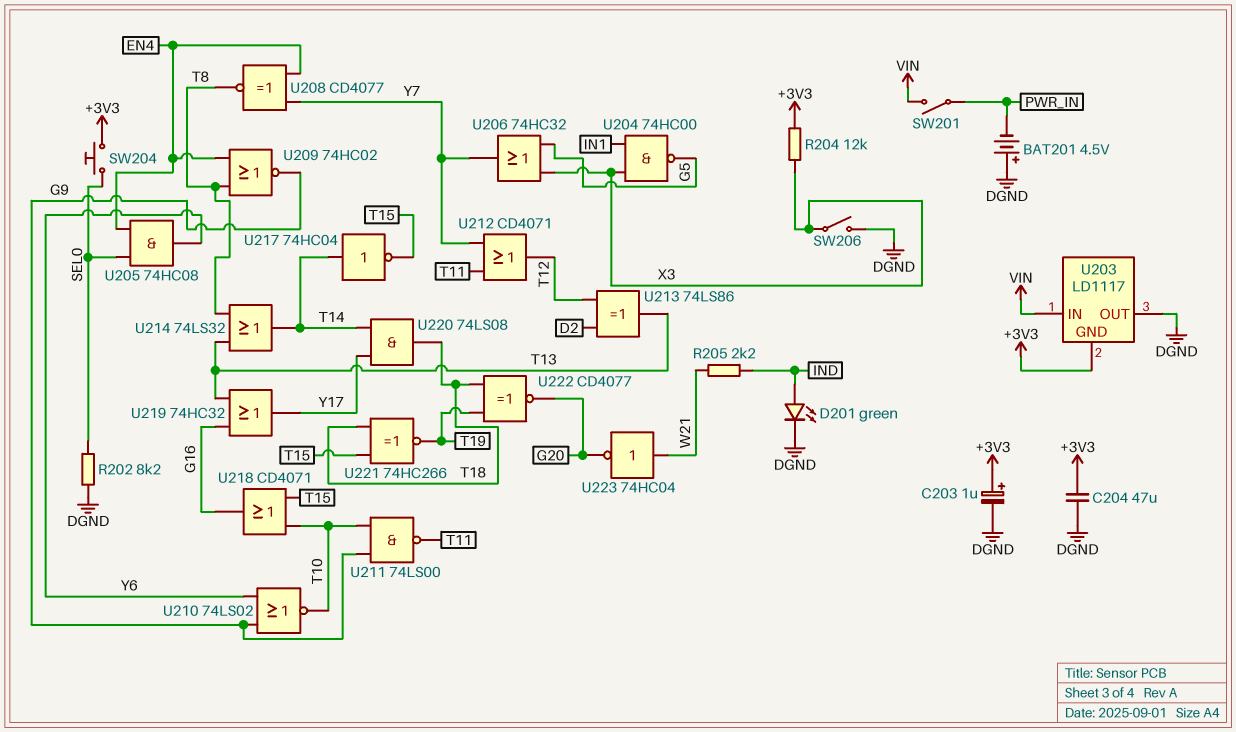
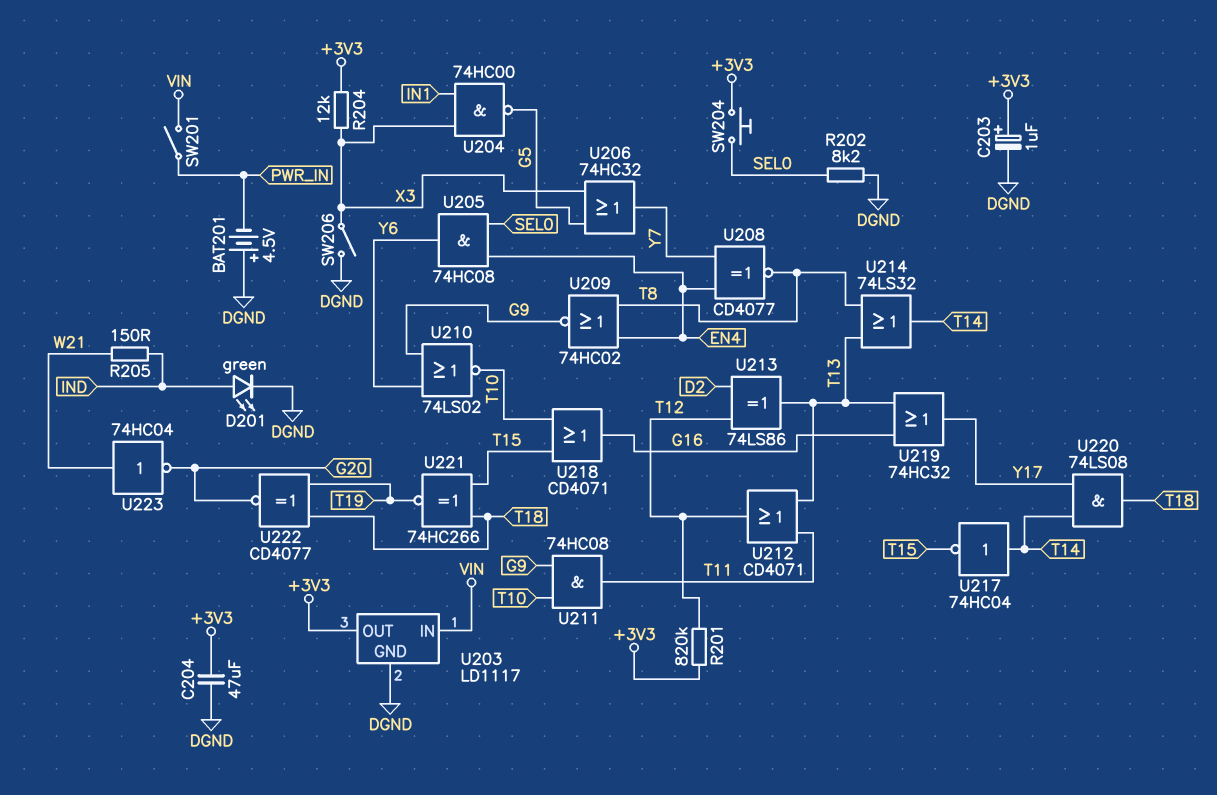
R201: none -> 820k (+3V3, T12)
R205: 2.2k (IND, W21) -> 150 (IND, W21)
U203 pin GND: +3V3 -> DGND
U203 pin OUT: DGND -> +3V3
U211: NAND 74LS00 (in G9, in T10, out T11) -> AND 74HC08 (in G9, in T10, out T11)
U212: OR CD4071 (in T11, in Y7, out T12) -> OR CD4071 (in T11, in T13, out T12)

